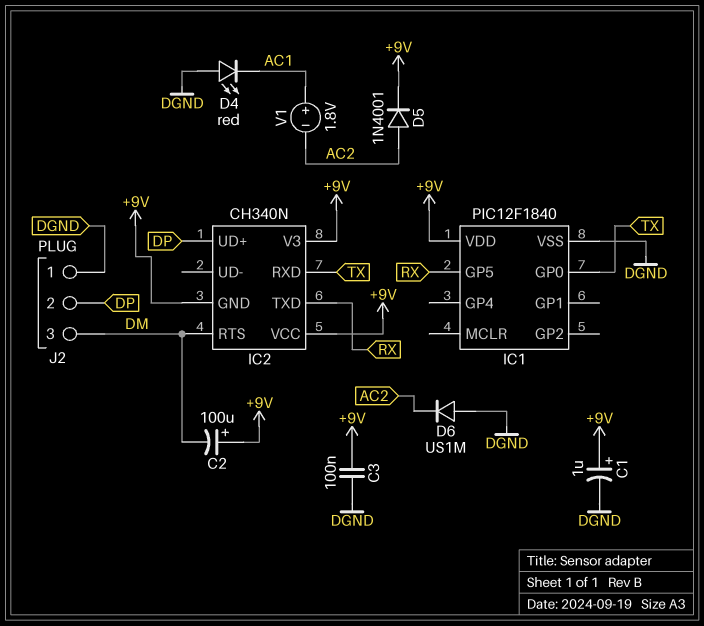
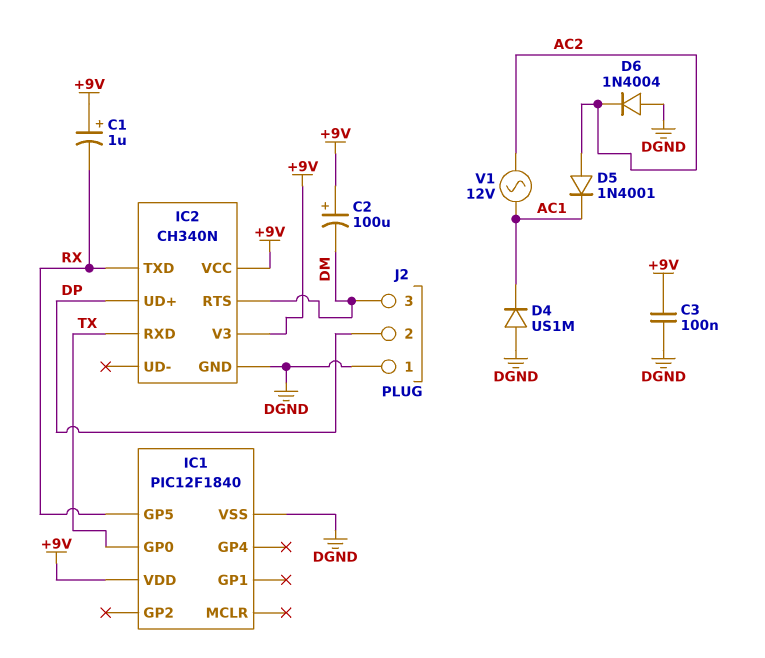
C1: 1uF (plus +9V, minus DGND) -> 1uF (plus +9V, minus RX)
D4: LED red (A DGND, K AC1) -> diode US1M (A DGND, K AC1)
D5: diode 1N4001 (A AC2, K +9V) -> diode 1N4001 (A AC2, K AC1)
D6: diode US1M (A DGND, K AC2) -> diode 1N4004 (A DGND, K AC2)
IC2 pin GND: +9V -> DGND
V1: 1.8V (plus AC1, minus AC2) -> AC 12V (AC1, AC2)

